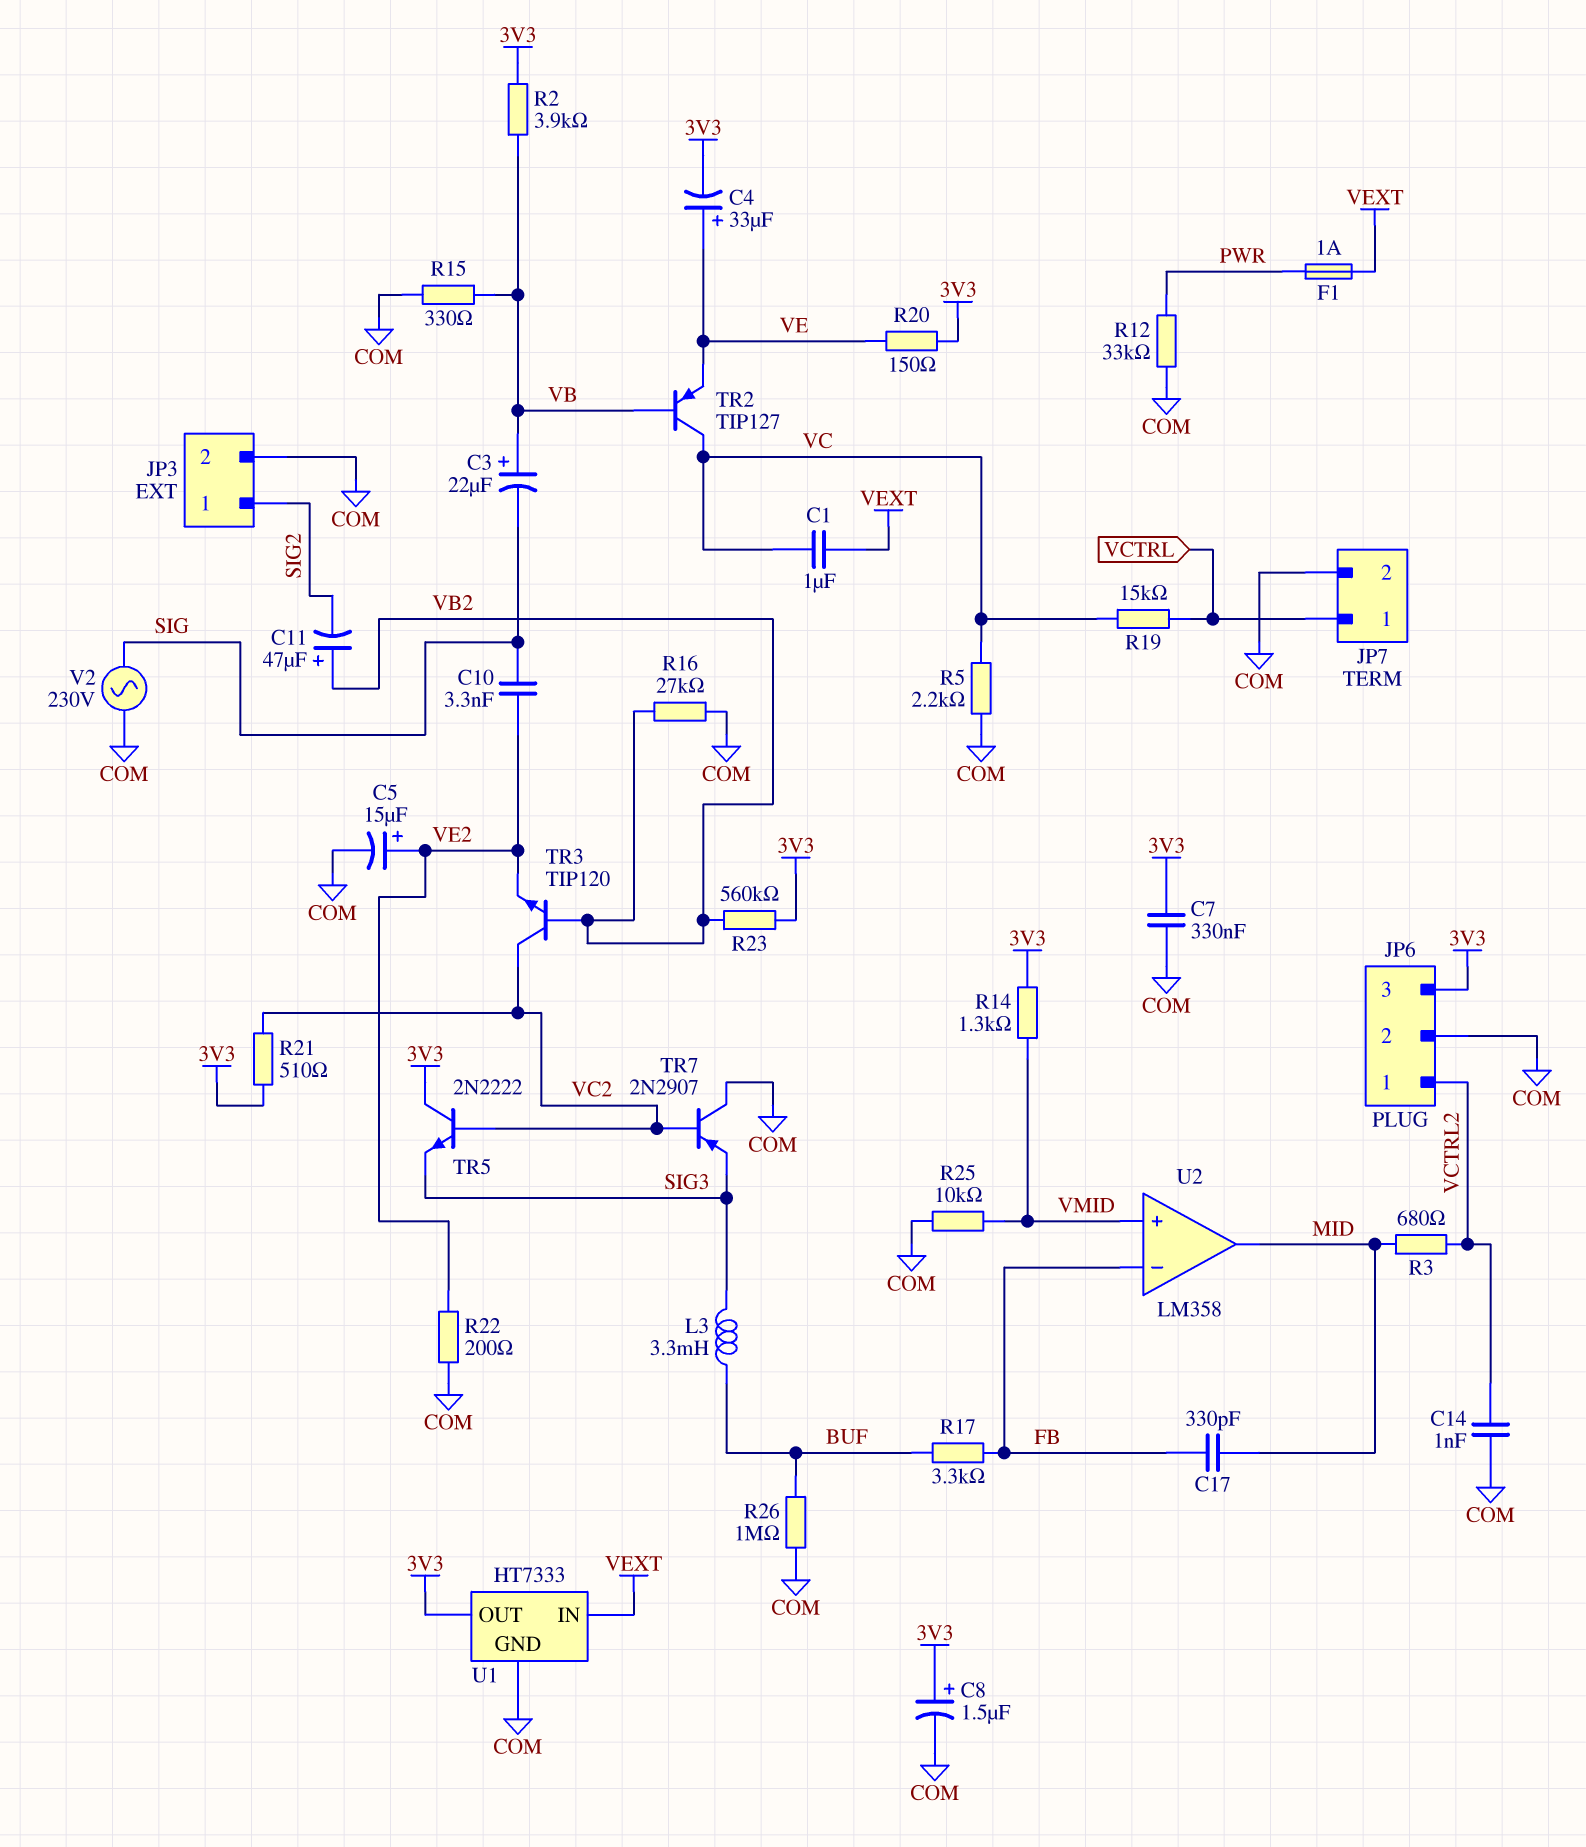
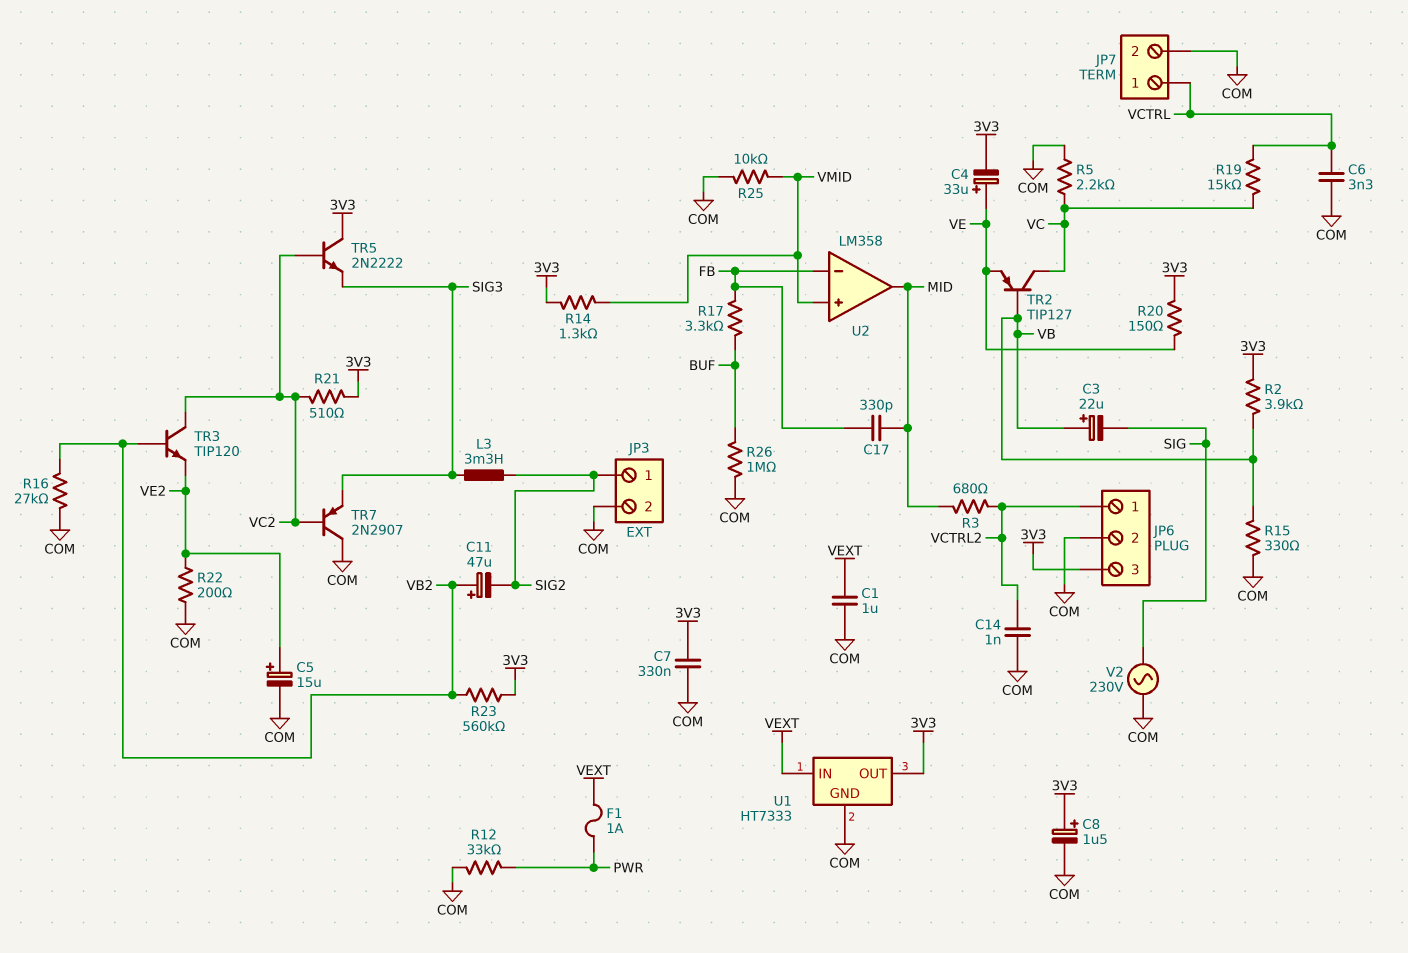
C1: 1uF (VC, VEXT) -> 1uF (COM, VEXT)
C6: none -> 3.3nF (COM, VCTRL)
C10: 3.3nF (SIG, VE2) -> none
L3: 3.3mH (BUF, SIG3) -> 3.3mH (SIG2, SIG3)

